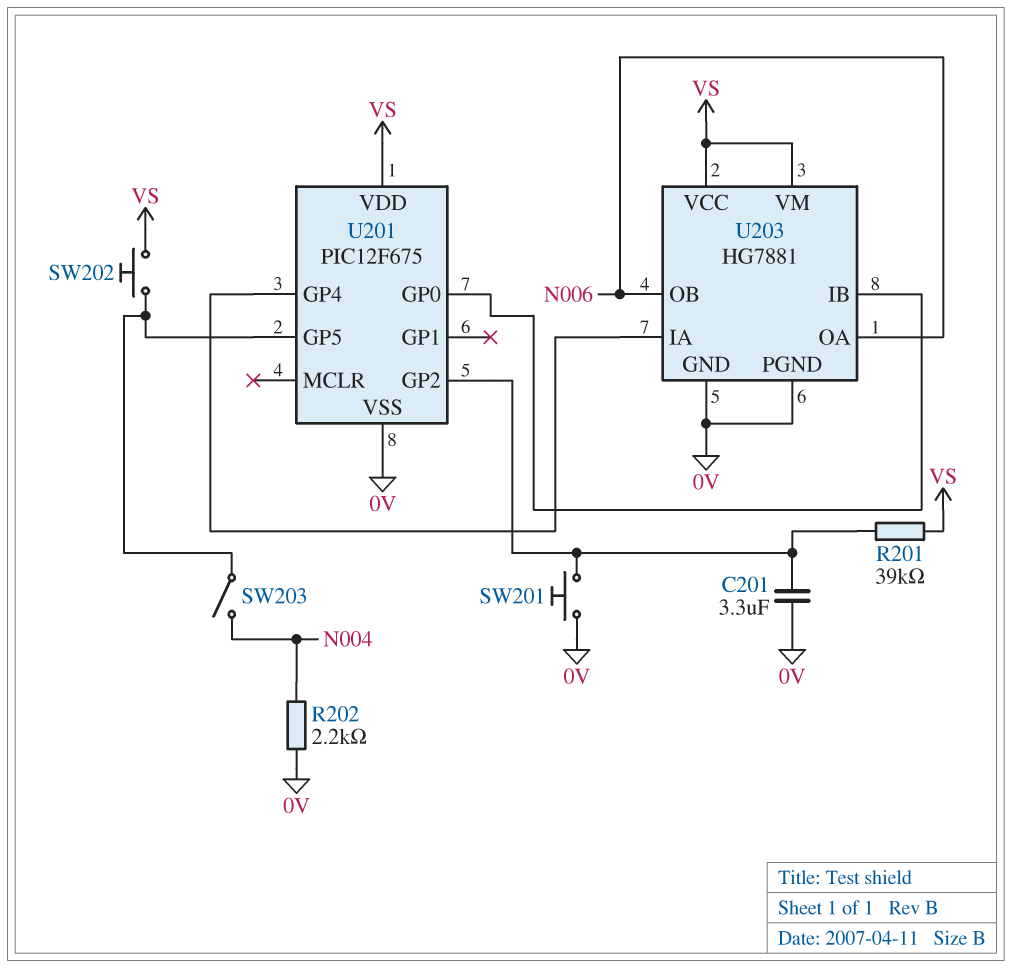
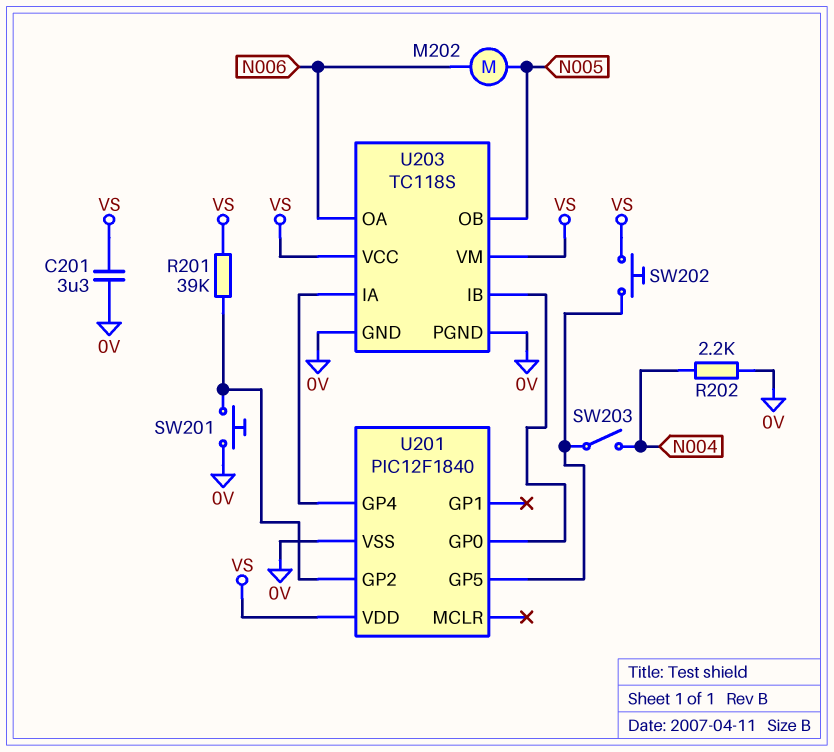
C201: 3.3uF (0V, U201/GP2) -> 3.3uF (0V, VS)
M202: none -> motor (N005, N006)
U201: PIC12F675 -> PIC12F1840
U203: HG7881 -> TC118S
U203 pin OB: N006 -> N005

